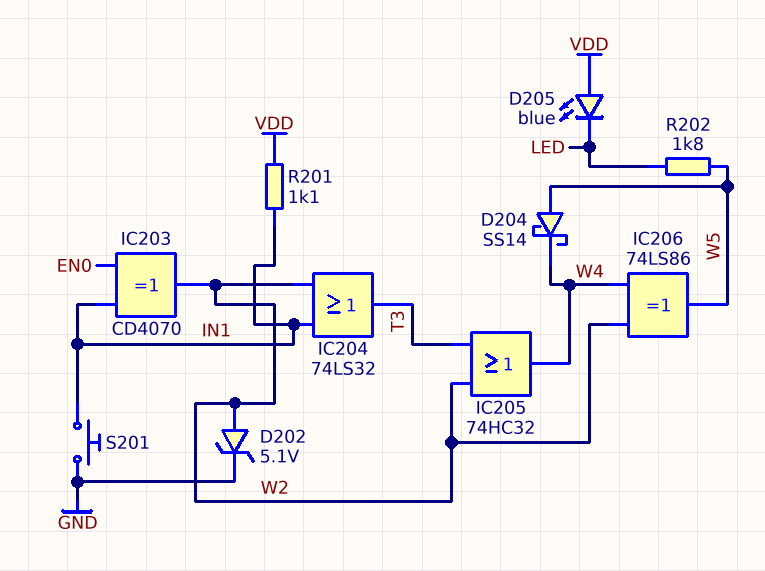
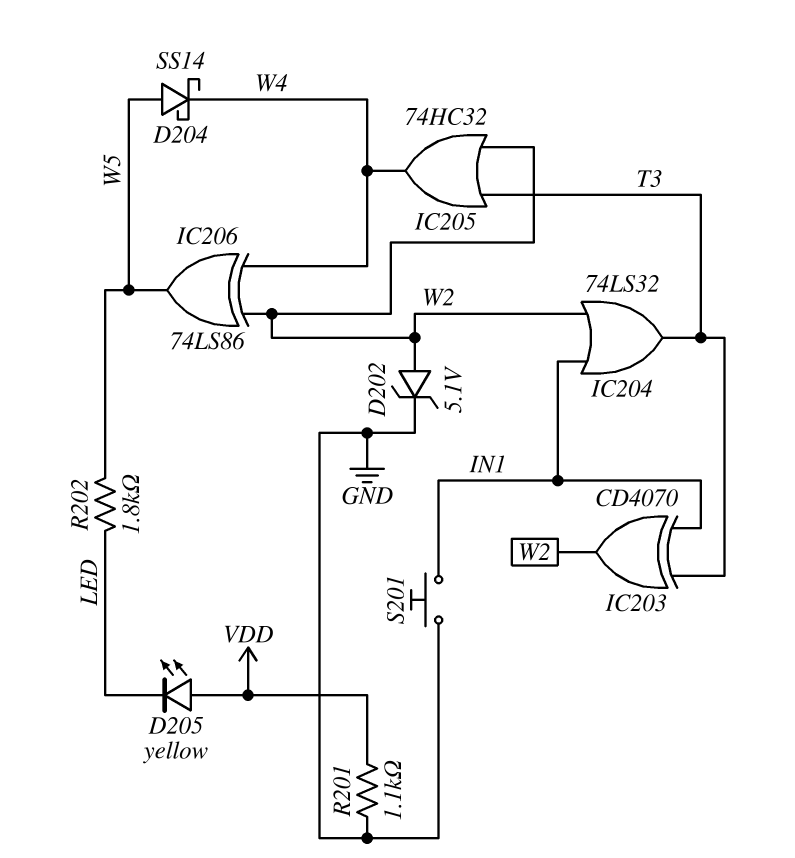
D205: LED blue (A VDD, K LED) -> LED yellow (A VDD, K LED)
IC203: XOR CD4070 (in EN0, in IN1, out W2) -> XOR CD4070 (in IN1, in T3, out W2)
R201: 1.1k (IN1, VDD) -> 1.1k (GND, VDD)

